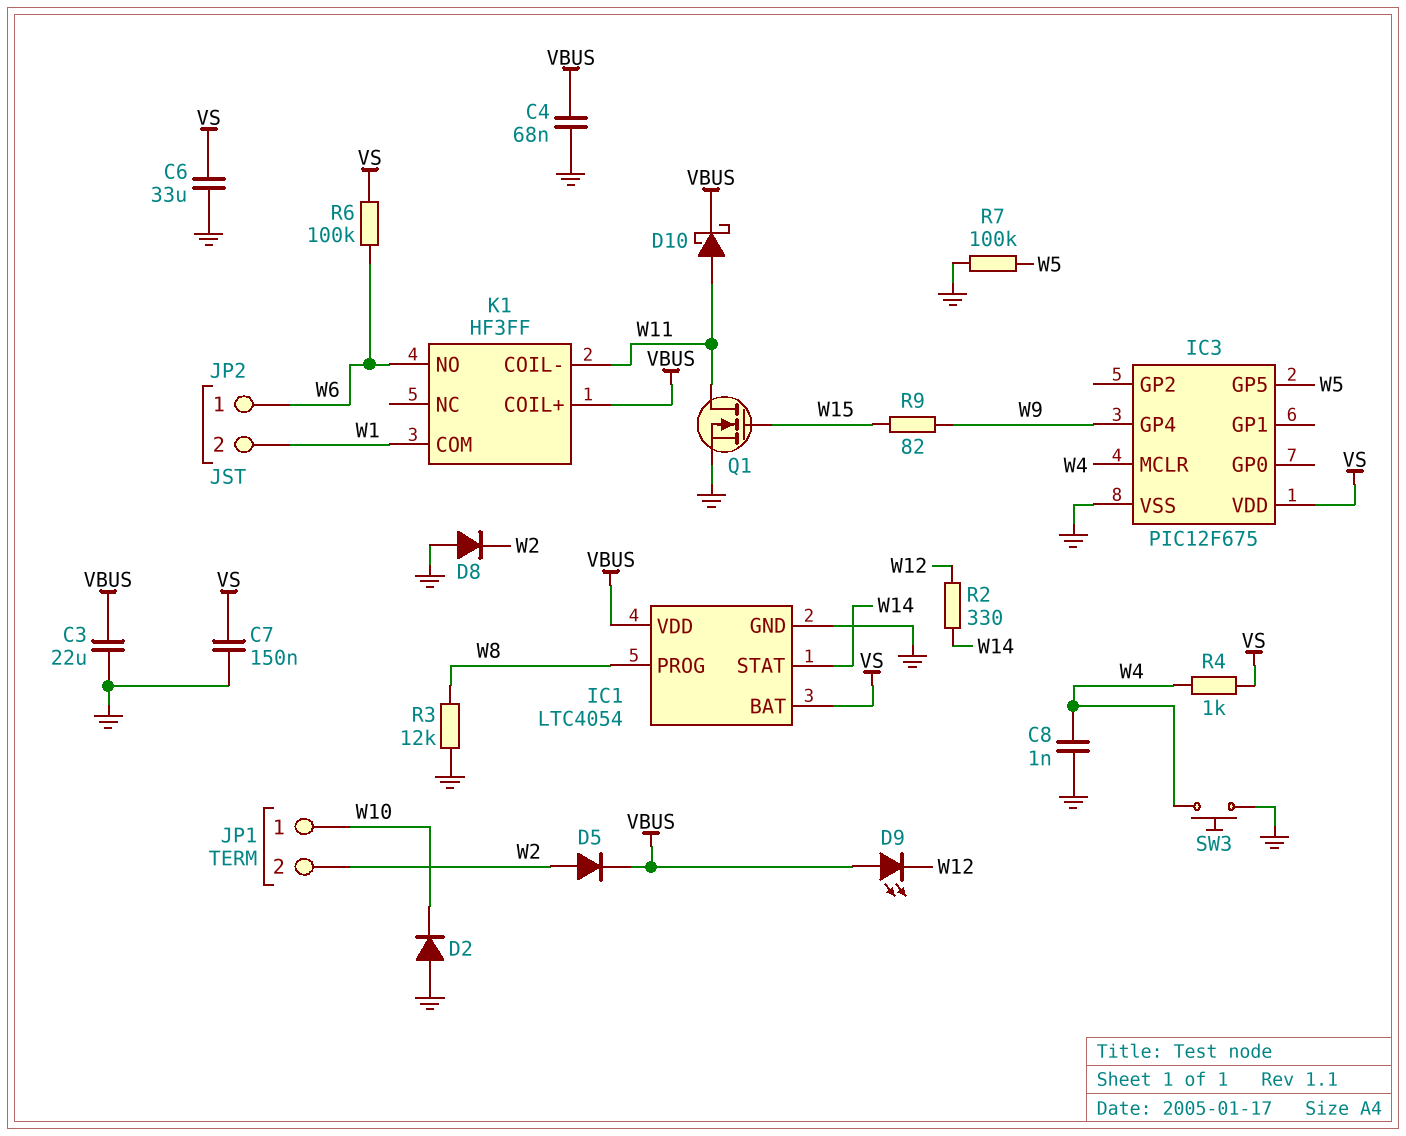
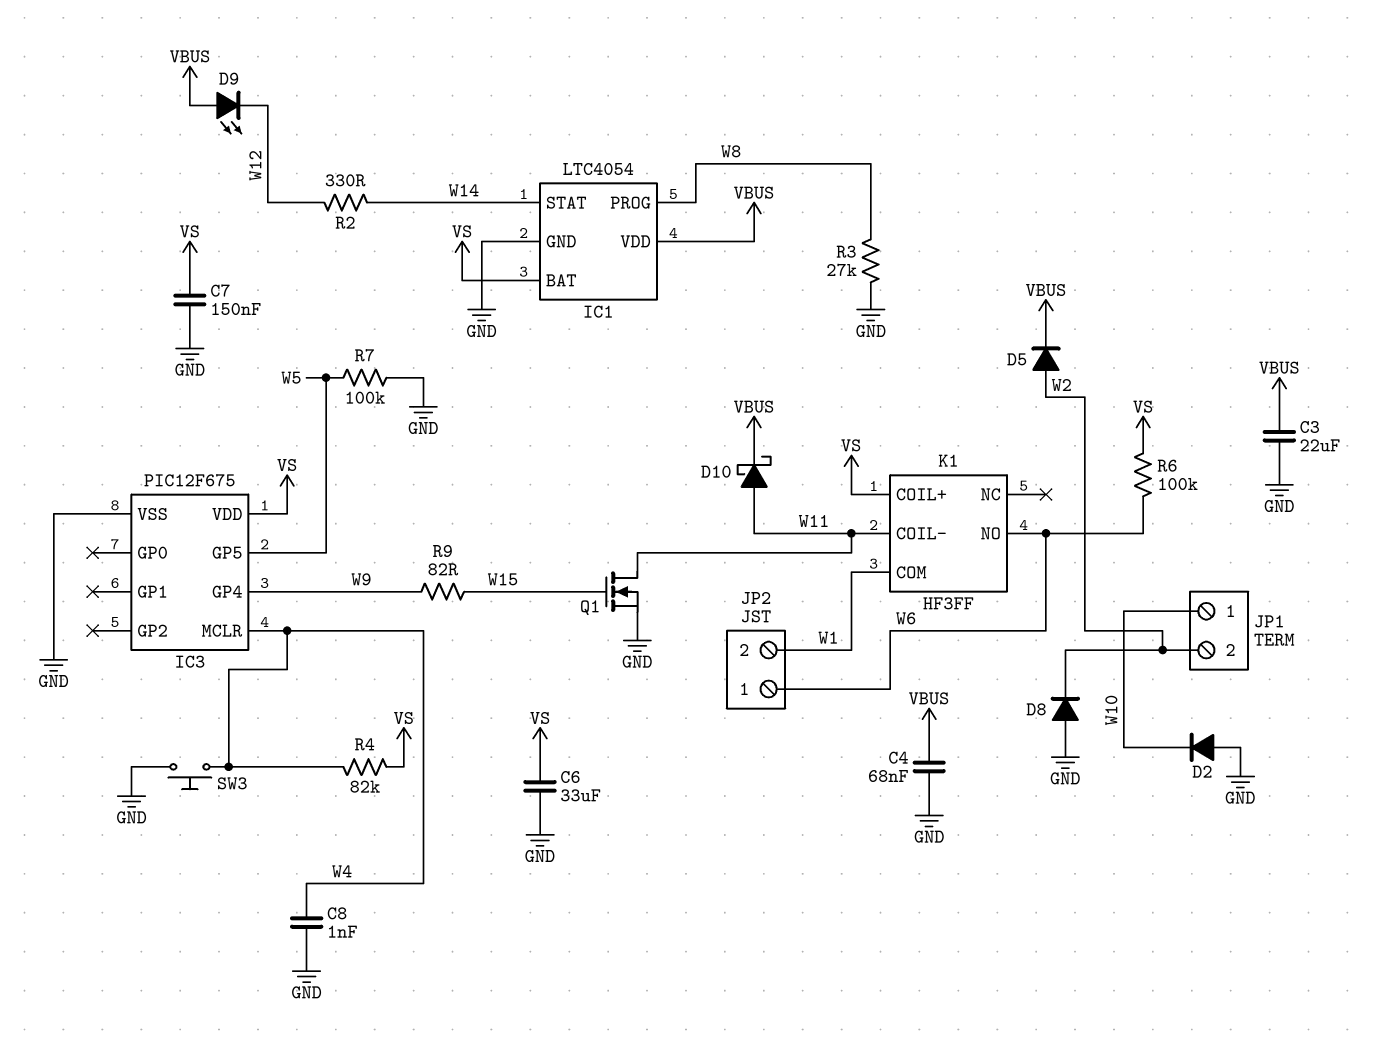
K1 pin COIL+: VBUS -> VS
R3: 12k (GND, W8) -> 27k (GND, W8)
R4: 1k (VS, W4) -> 82k (VS, W4)

